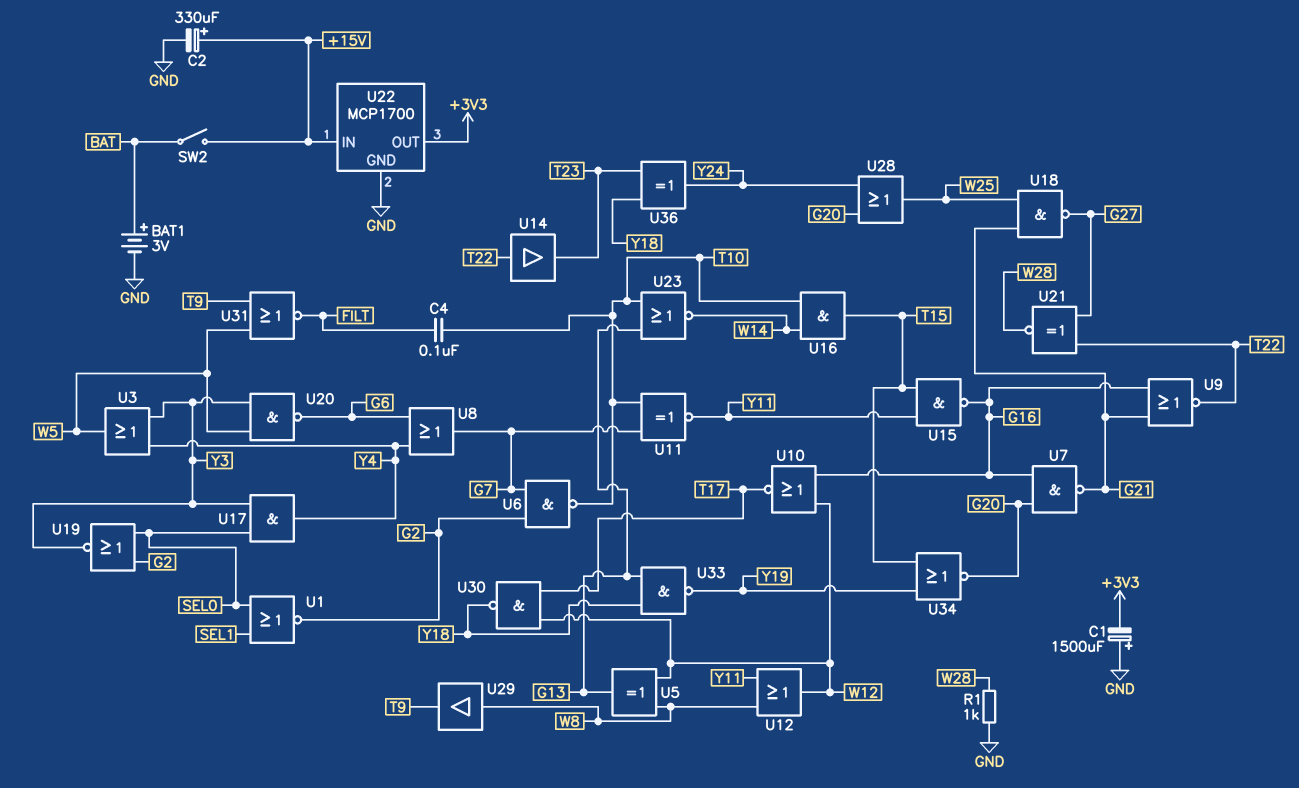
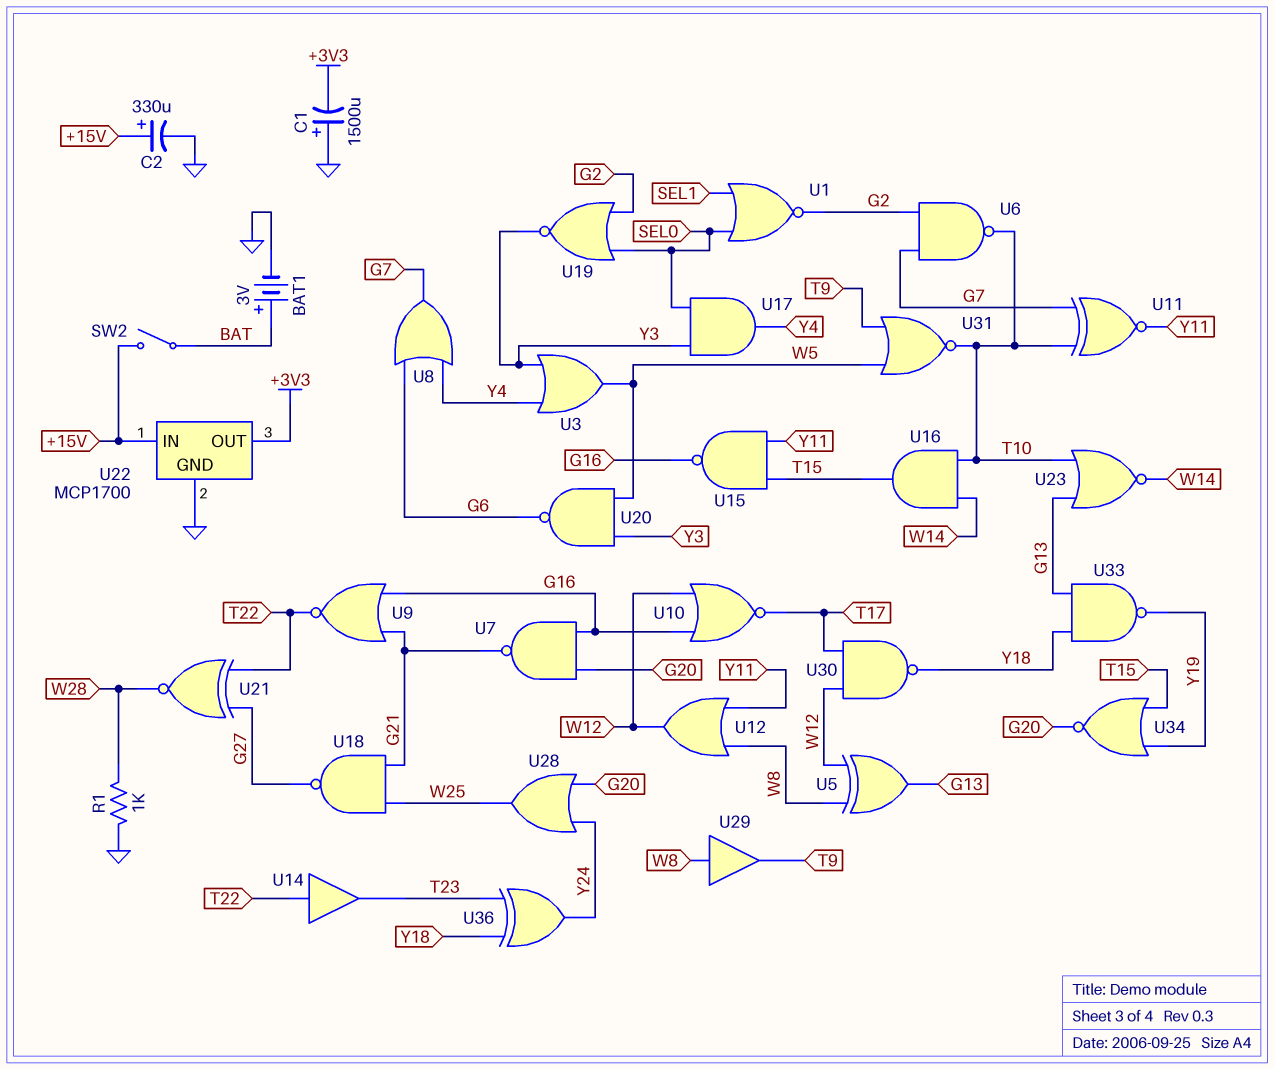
C4: 100nF (FILT, T10) -> none
U31: NOR (in T9, in W5, out FILT) -> NOR (in T9, in W5, out T10)

